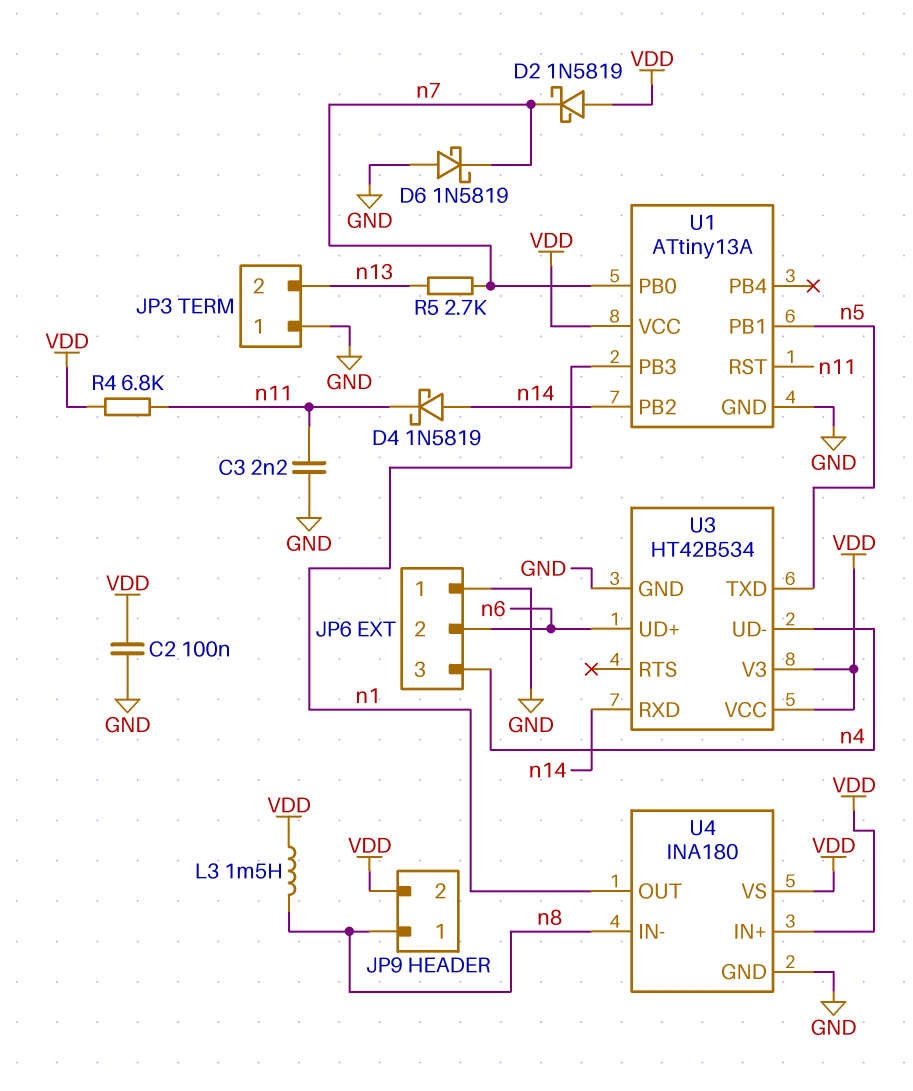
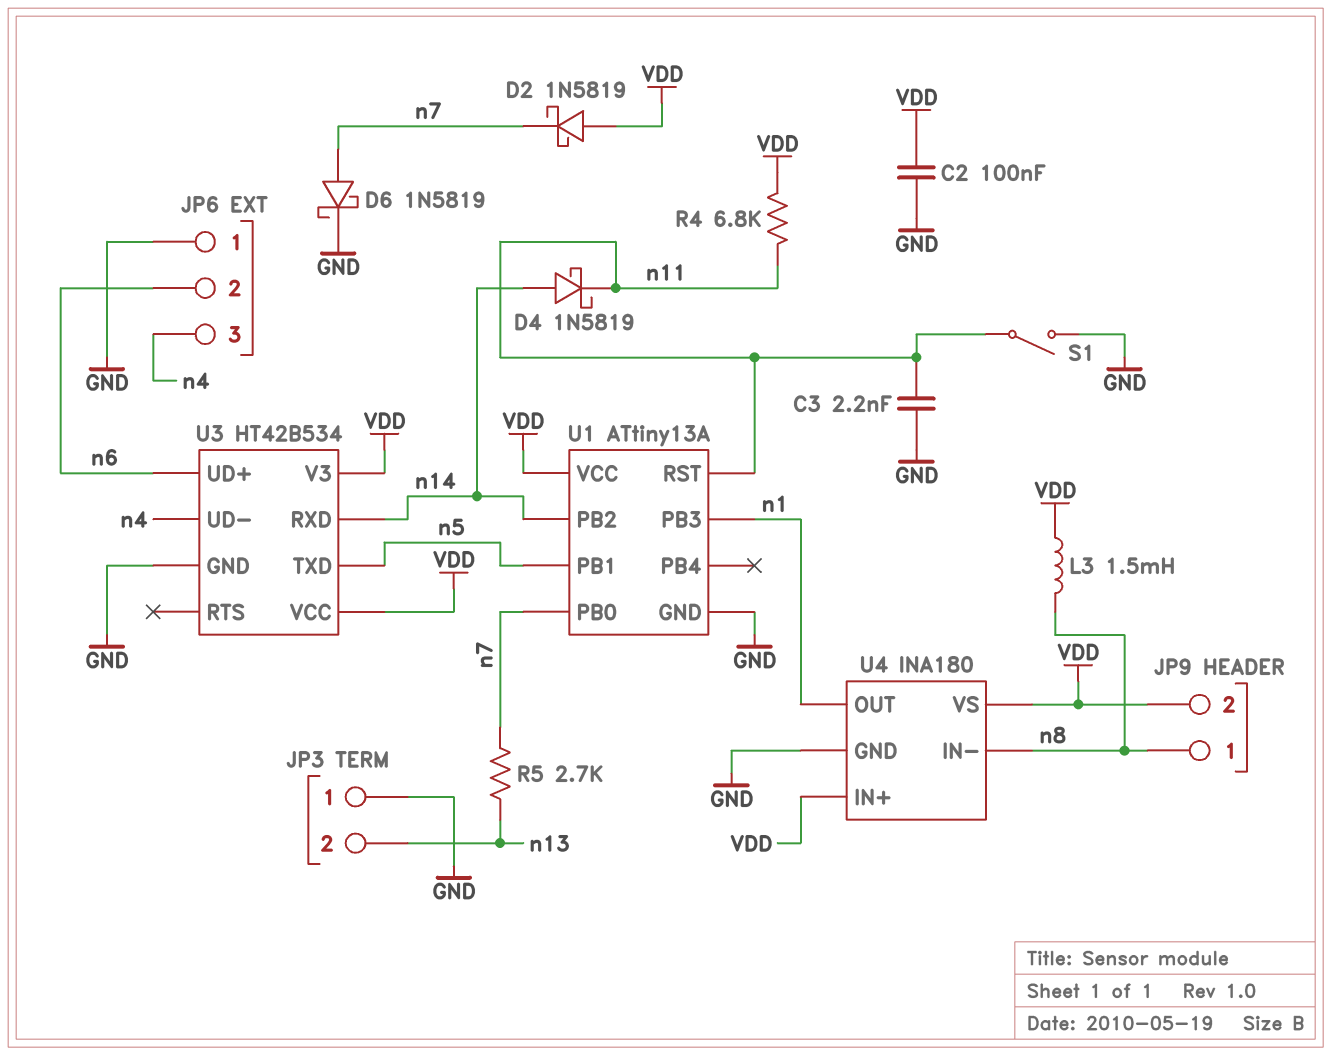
D6: schottky 1N5819 (A GND, K n7) -> schottky 1N5819 (A n7, K GND)
S1: none -> switch (GND, n11)

